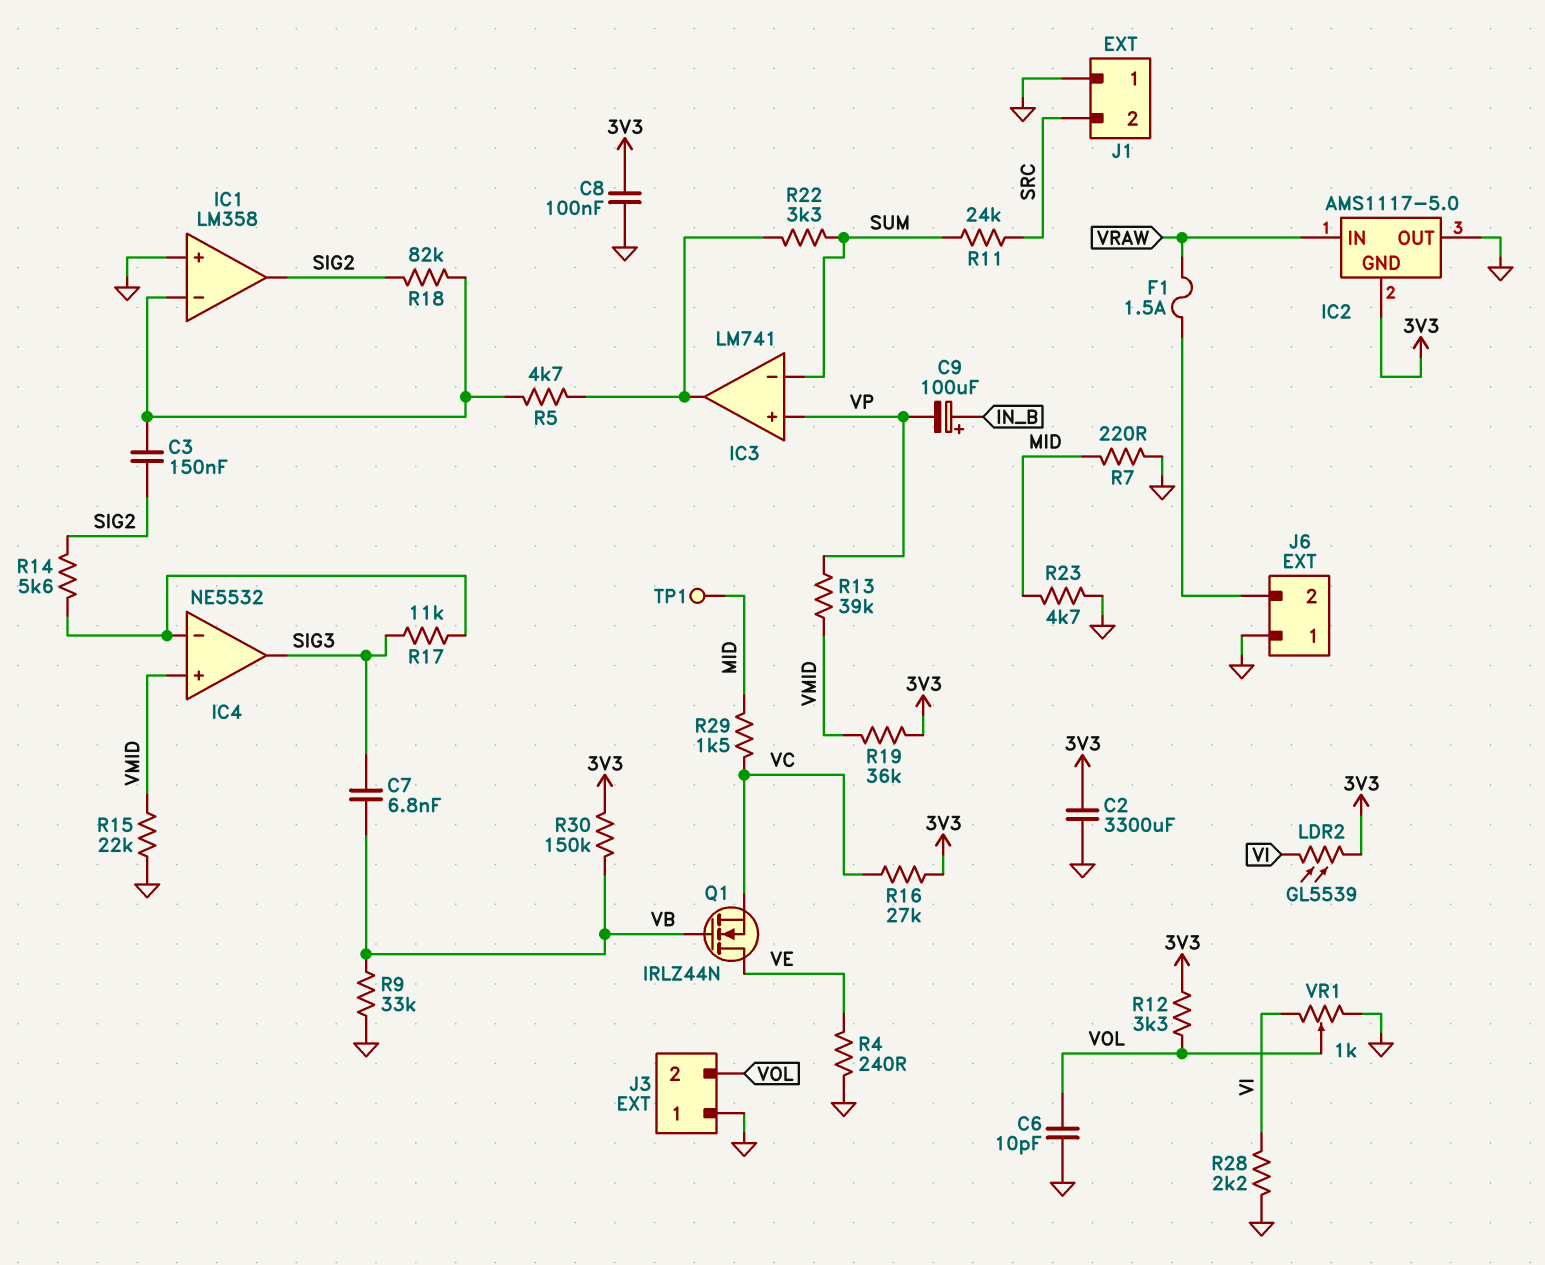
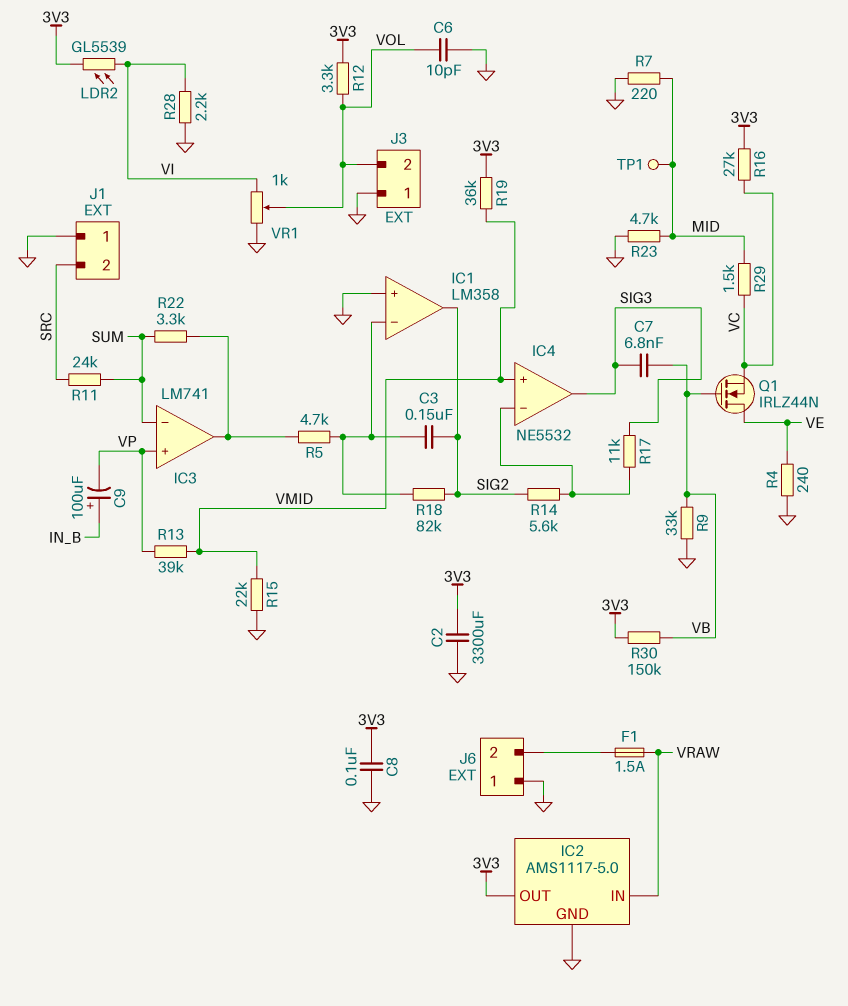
IC2 pin GND: 3V3 -> GND
IC2 pin OUT: GND -> 3V3

